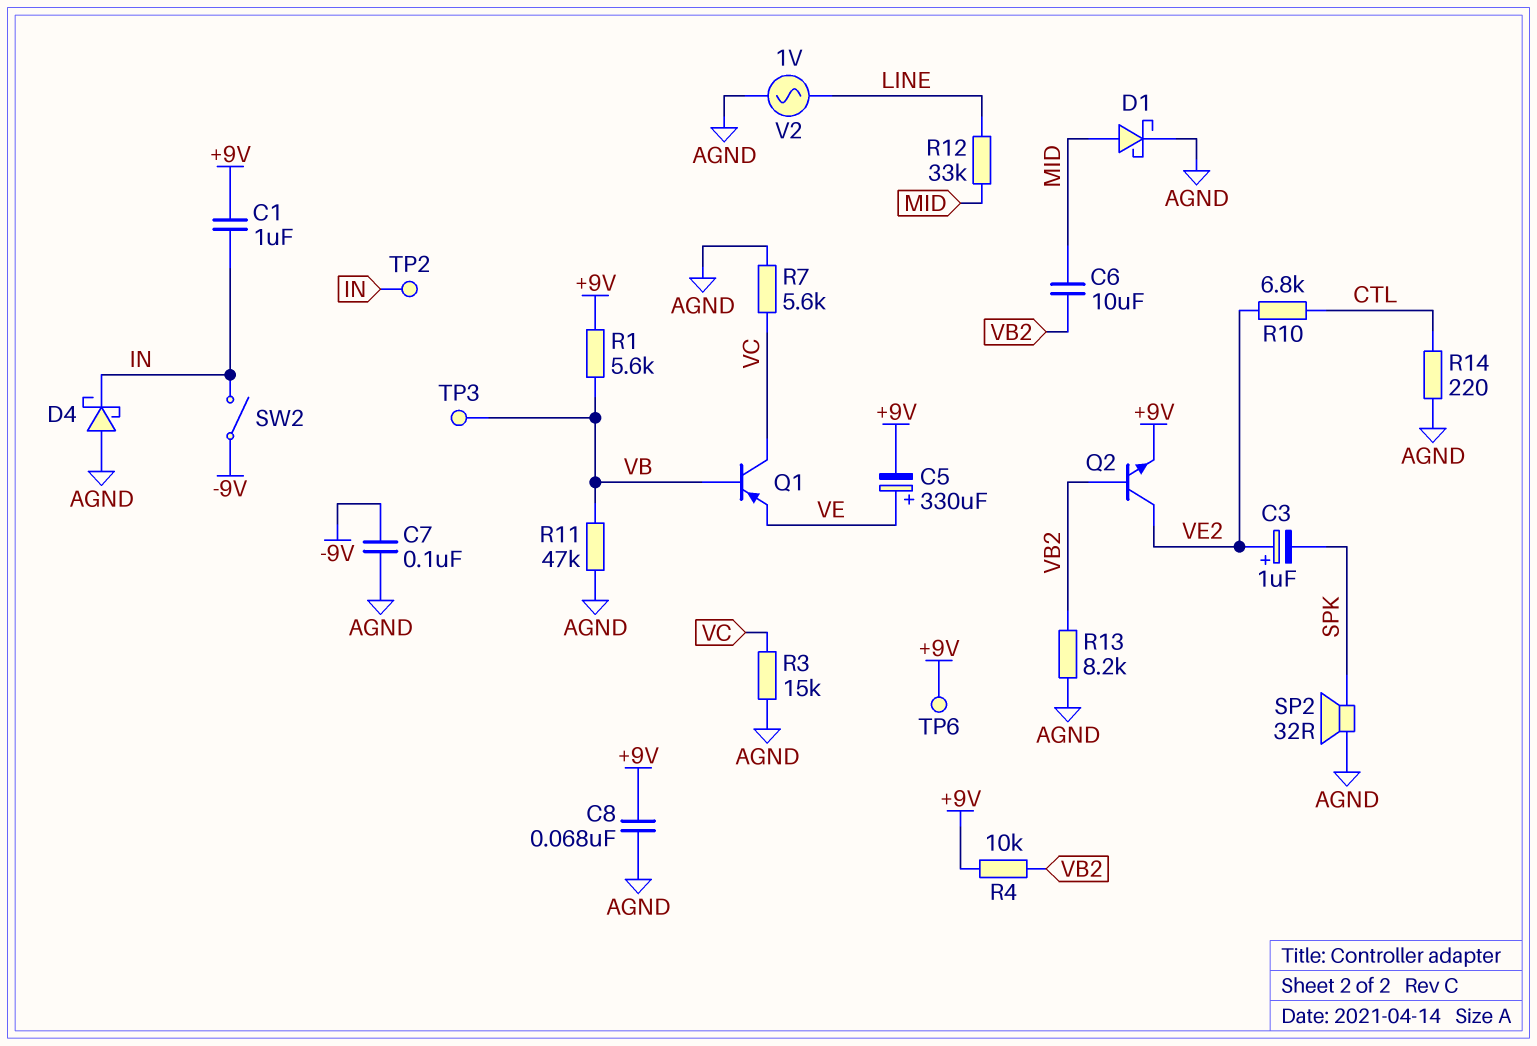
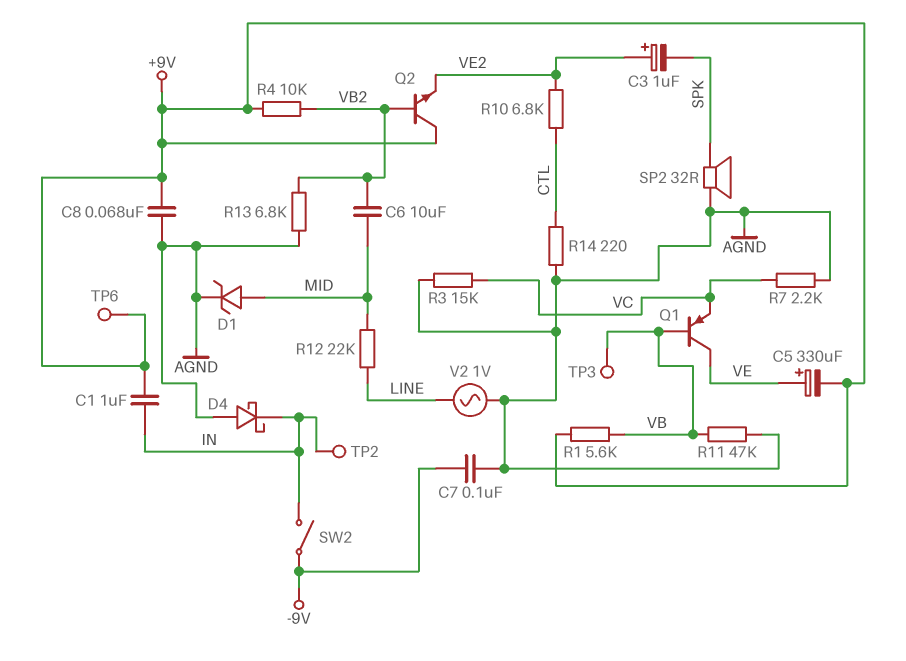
D1: schottky (A MID, K AGND) -> zener (A MID, K AGND)
Q1: PNP (B VB, C VC, E VE) -> PNP (B VB, C VE, E VC)
Q2: NPN (B VB2, C VE2, E +9V) -> NPN (B VB2, C +9V, E VE2)
R7: 5.6k (AGND, VC) -> 2.2k (AGND, VC)
R12: 33k (LINE, MID) -> 22k (LINE, MID)
R13: 8.2k (AGND, VB2) -> 6.8k (AGND, VB2)

